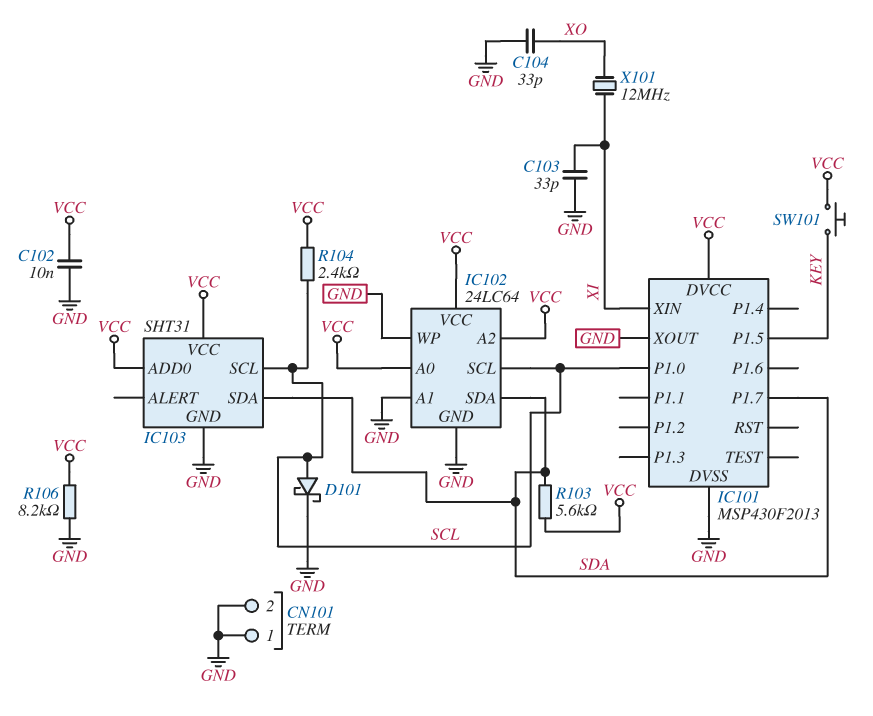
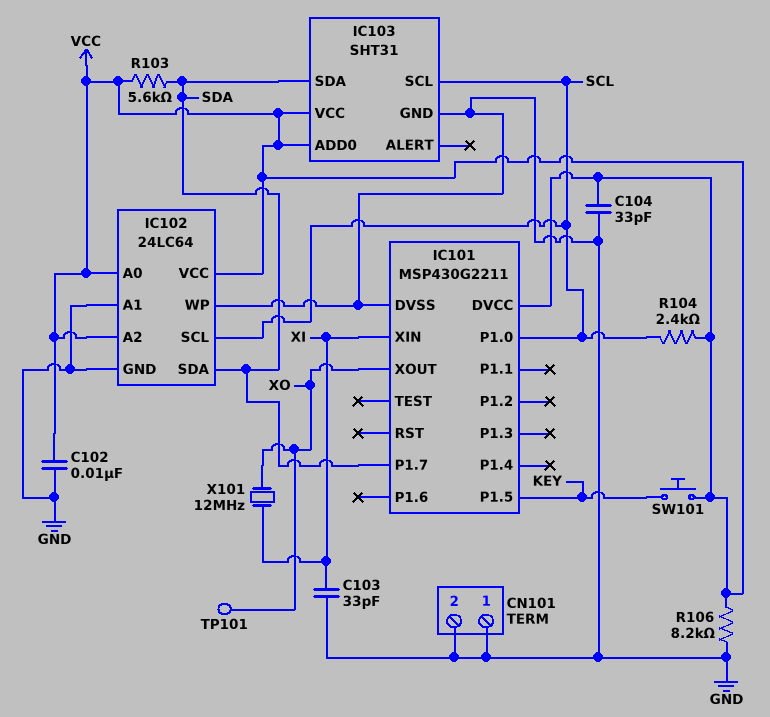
C104: 33pF (GND, XO) -> 33pF (GND, VCC)
D101: schottky (A SCL, K GND) -> none
IC101: MSP430F2013 -> MSP430G2211
IC101 pin XOUT: GND -> XO
TP101: none -> test point (XO)

